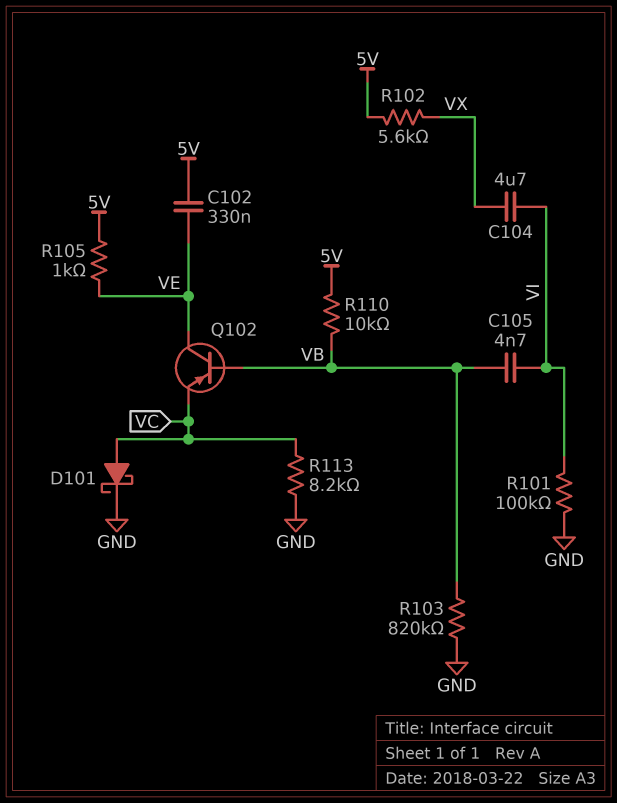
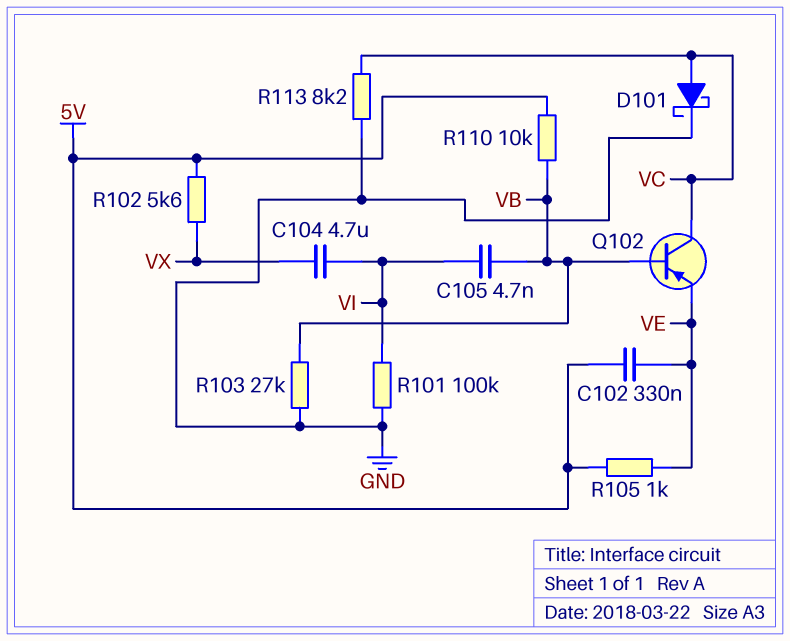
Q102: PNP (B VB, C VE, E VC) -> PNP (B VB, C VC, E VE)
R103: 820k (GND, VB) -> 27k (GND, VB)

